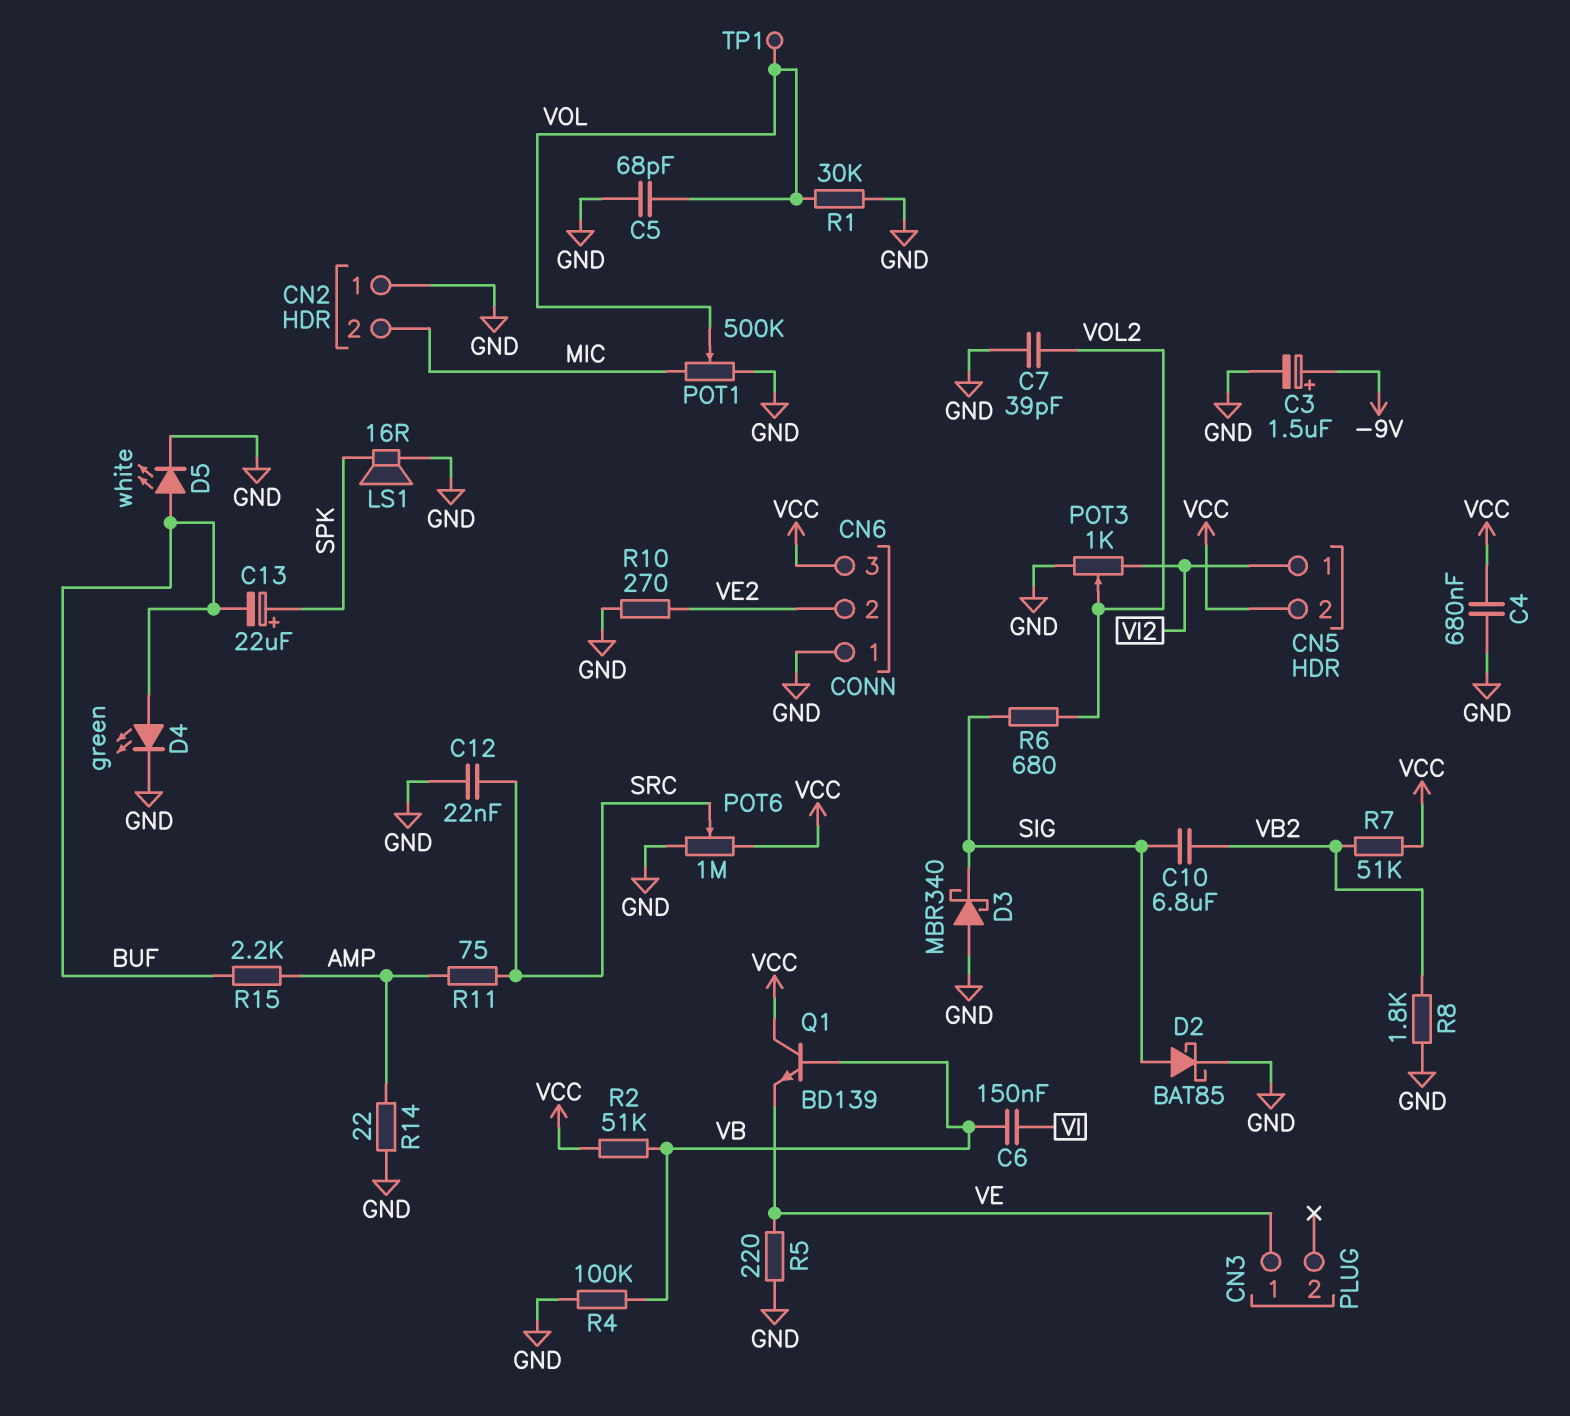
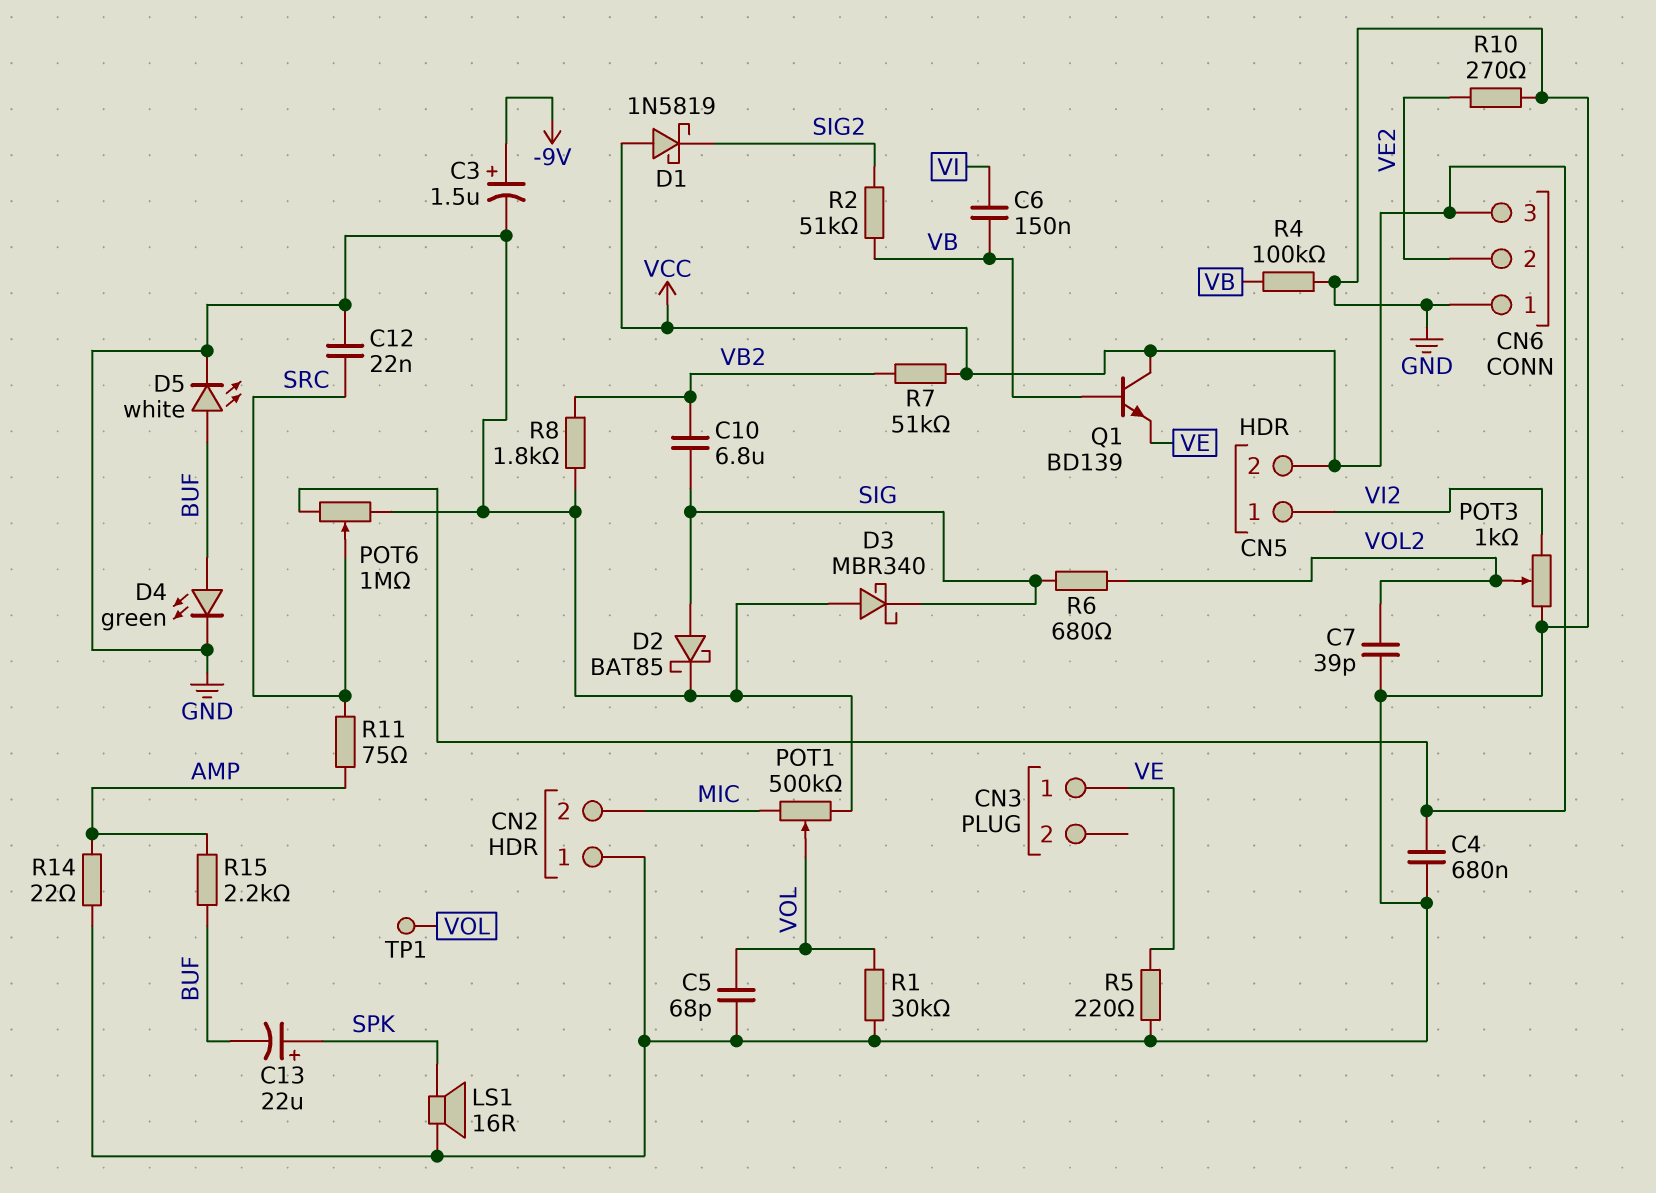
D1: none -> schottky 1N5819 (A VCC, K SIG2)
R2: 51k (VB, VCC) -> 51k (SIG2, VB)

